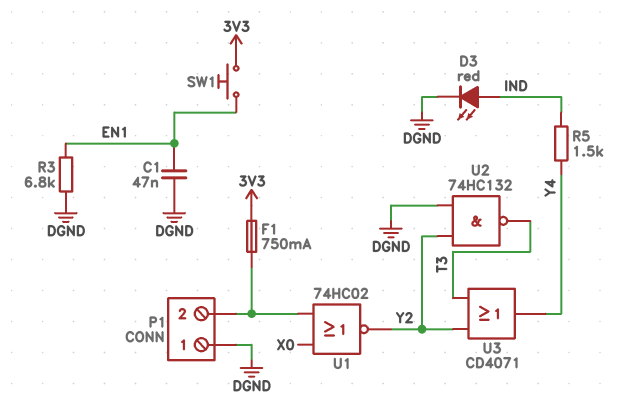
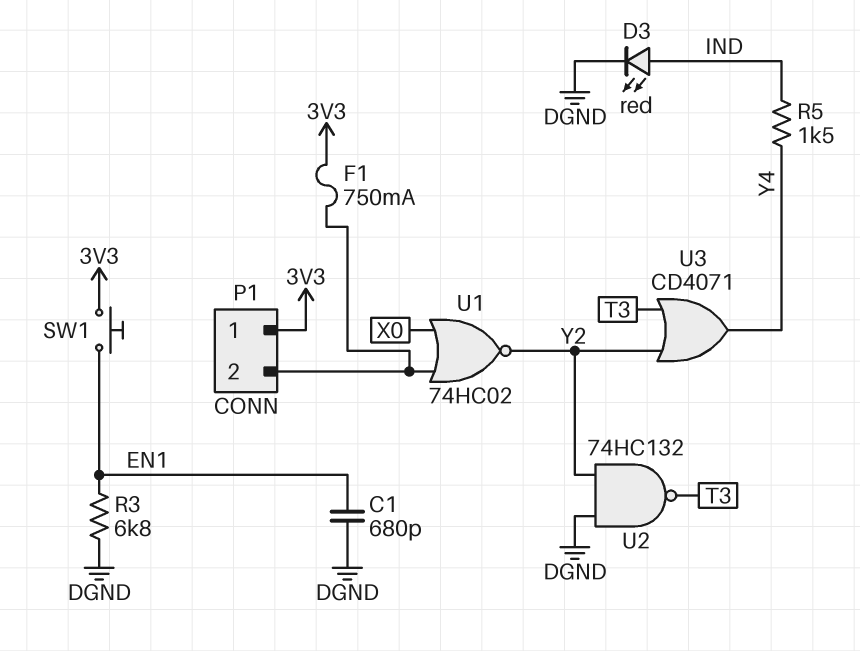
C1: 47nF (DGND, EN1) -> 680pF (DGND, EN1)
P1 pin 1: DGND -> 3V3

